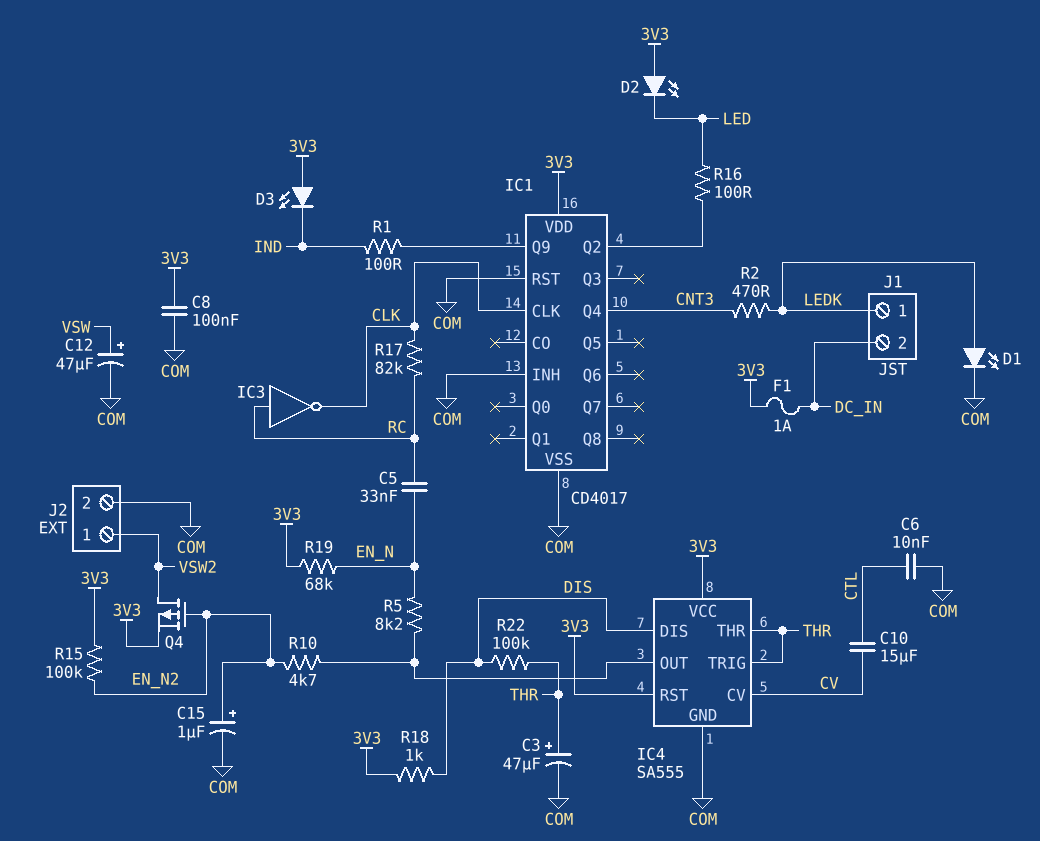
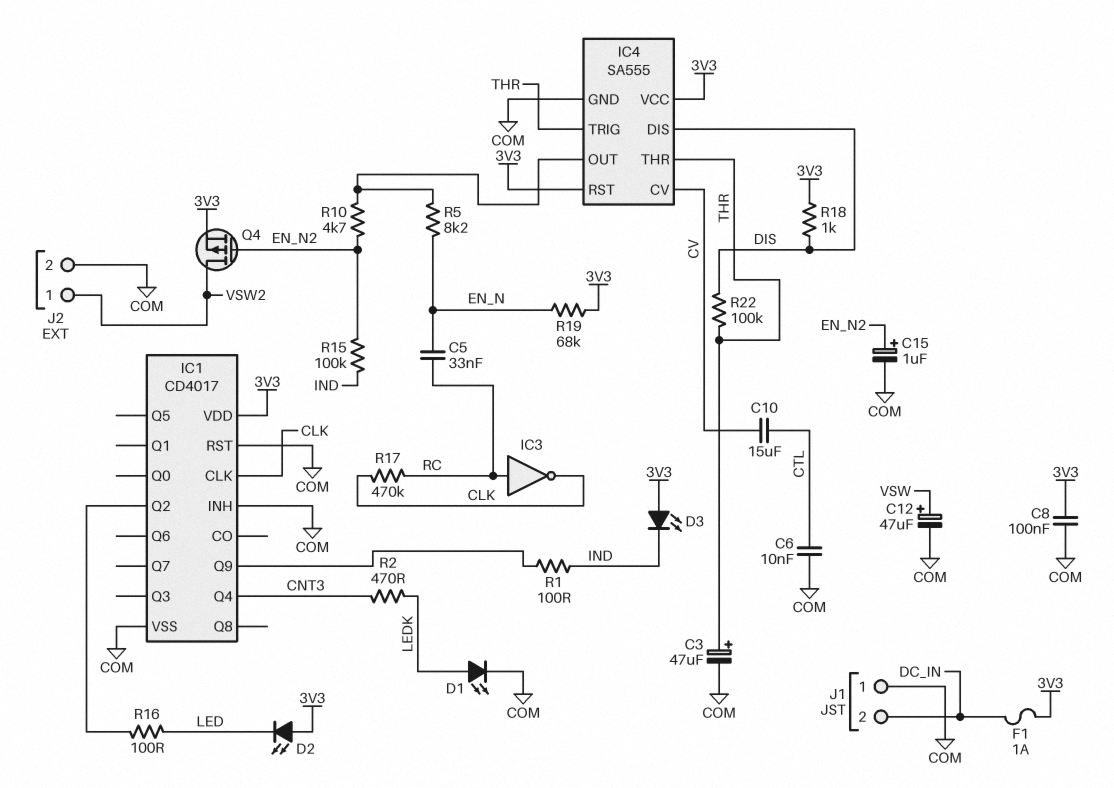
J1 pin 1: LEDK -> COM
R15: 100k (3V3, EN_N2) -> 100k (EN_N2, IND)
R17: 82k (CLK, RC) -> 470k (CLK, RC)

